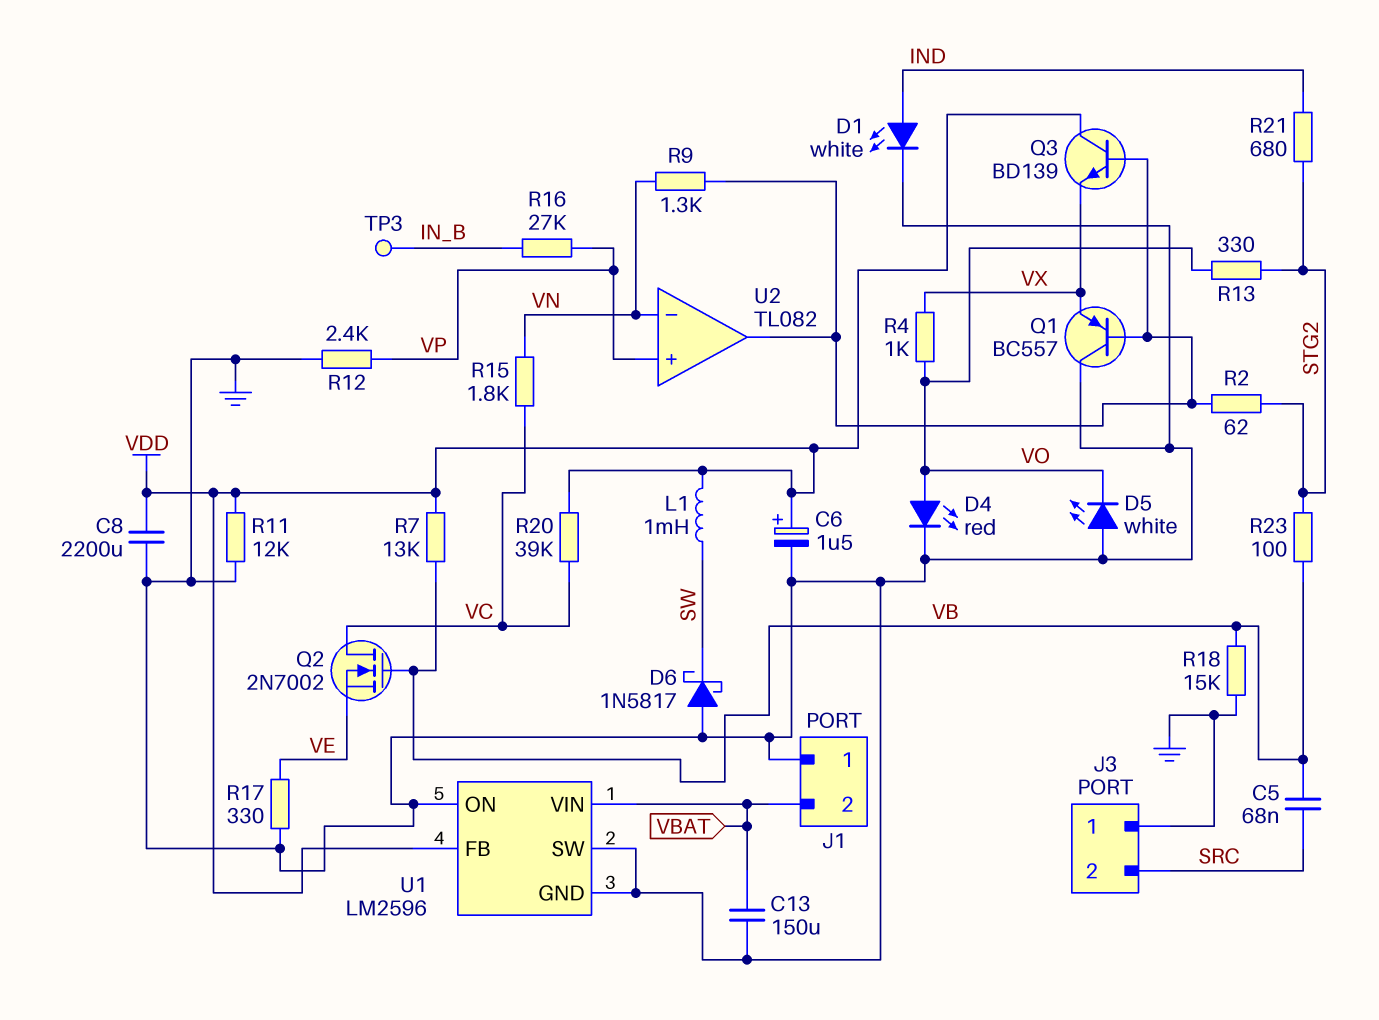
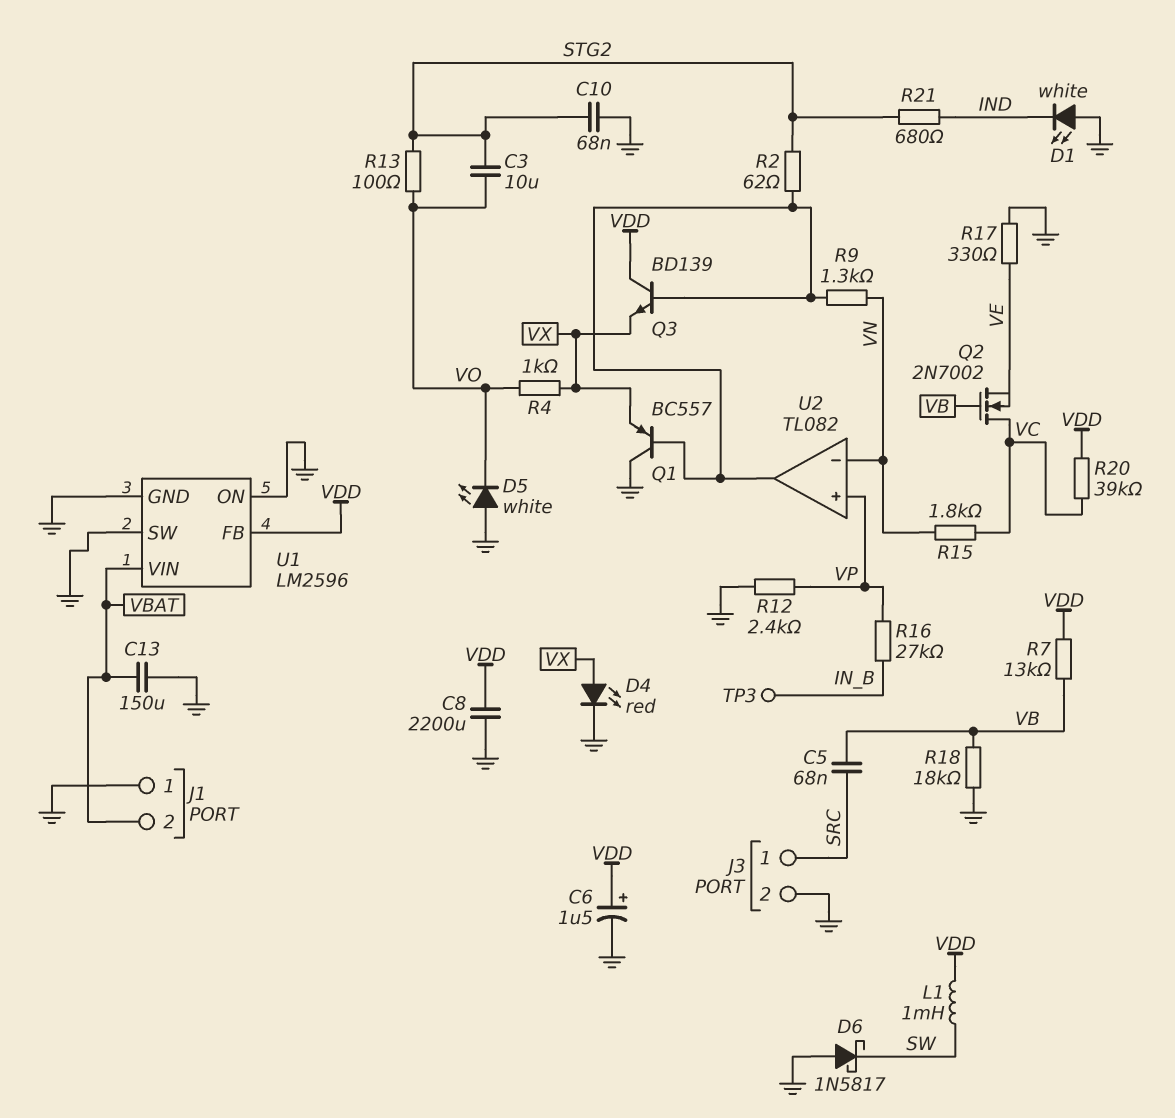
C3: none -> 10uF (STG2, VO)
C10: none -> 68nF (GND, STG2)
D1: LED white (A IND, K GND) -> LED white (A GND, K IND)
D4: LED red (A VO, K GND) -> LED red (A VX, K GND)
J3 pin 1: GND -> SRC
J3 pin 2: SRC -> GND
R11: 12k (GND, VDD) -> none
R13: 330 (STG2, VO) -> 100 (STG2, VO)
R18: 15k (GND, VB) -> 18k (GND, VB)
R23: 100 (STG2, VB) -> none

